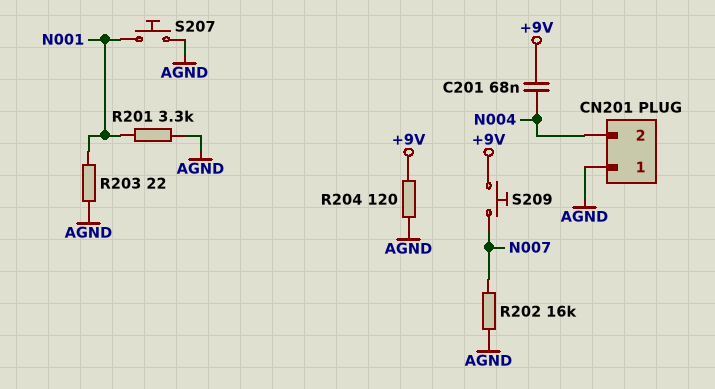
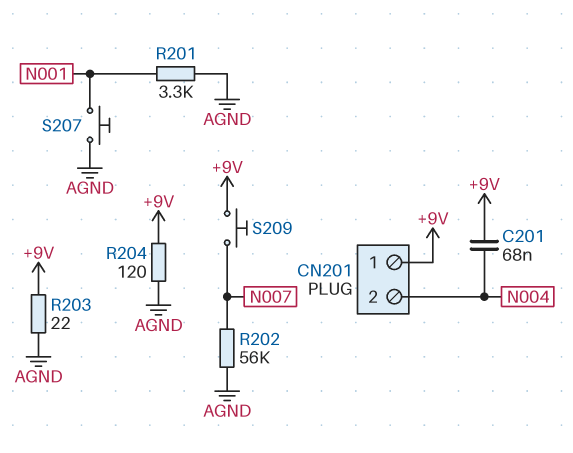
CN201 pin 1: AGND -> +9V
R202: 16k (AGND, N007) -> 56k (AGND, N007)
R203: 22 (AGND, N001) -> 22 (+9V, AGND)

